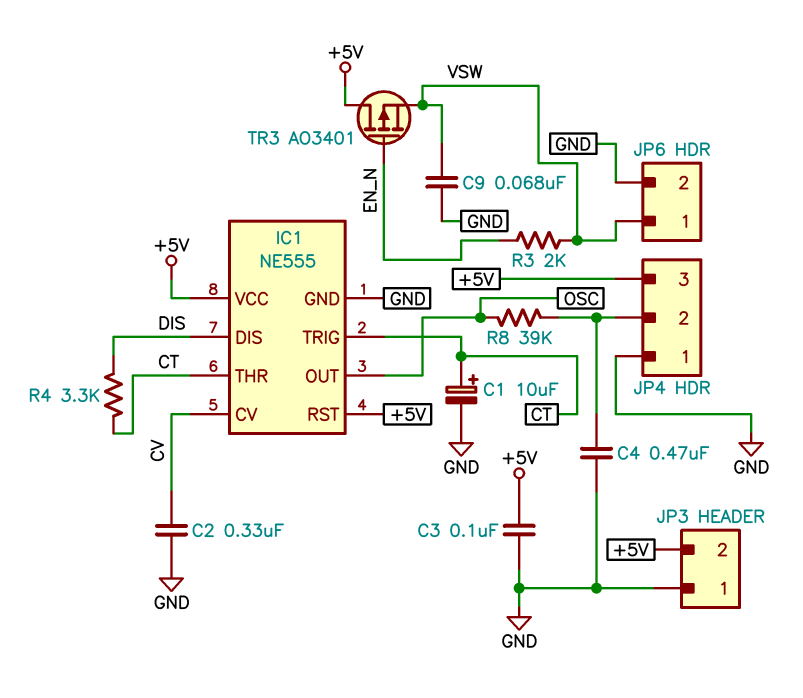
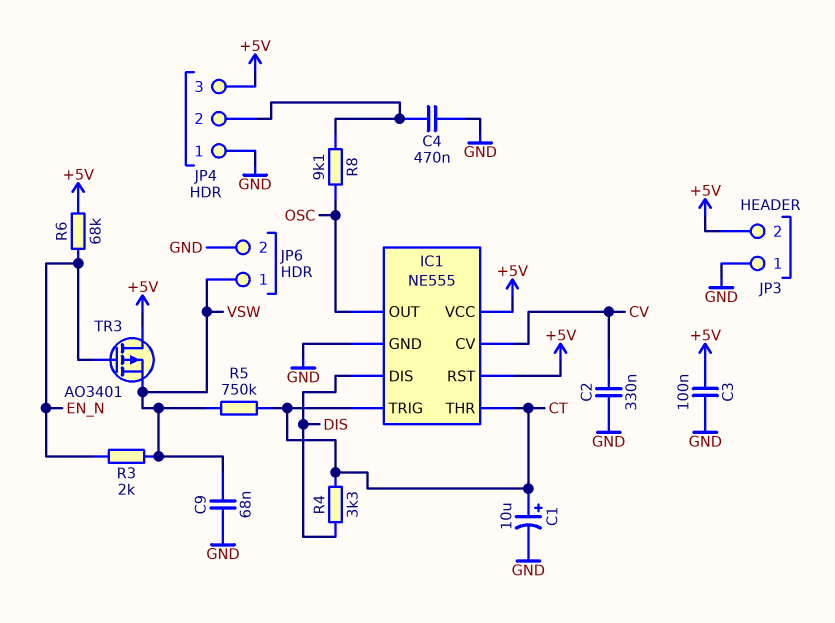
R5: none -> 750k (CT, VSW)
R6: none -> 68k (+5V, EN_N)
R8: 39k (JP4/2, OSC) -> 9.1k (JP4/2, OSC)

